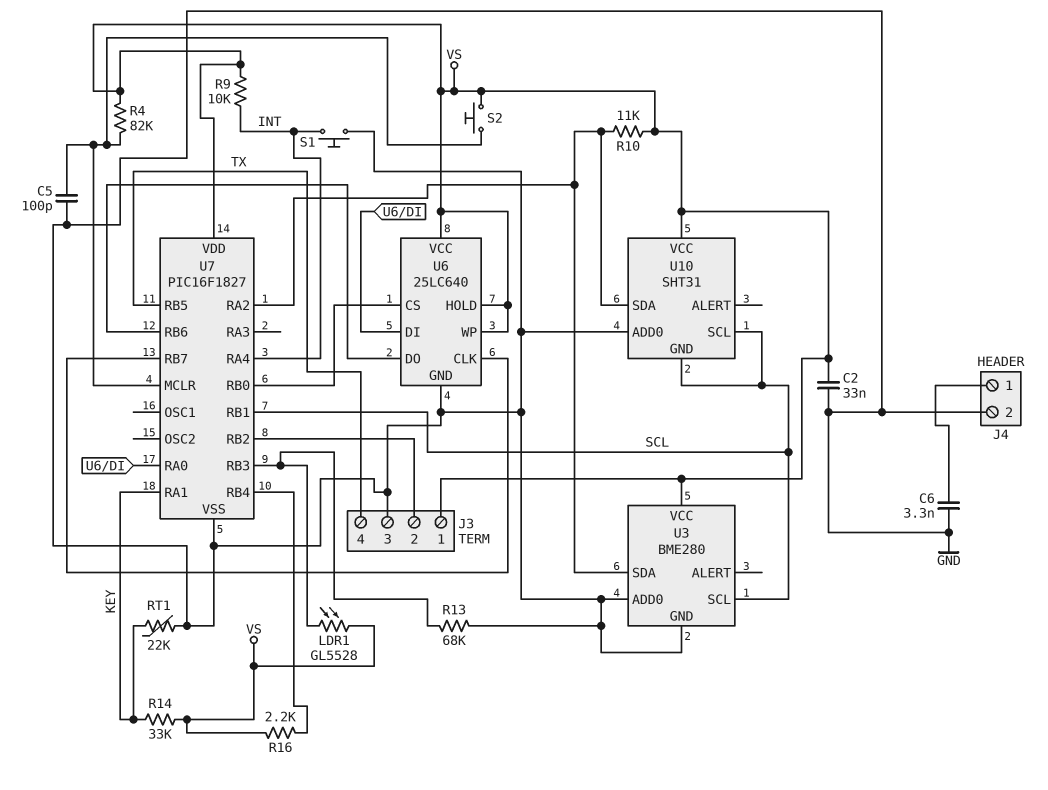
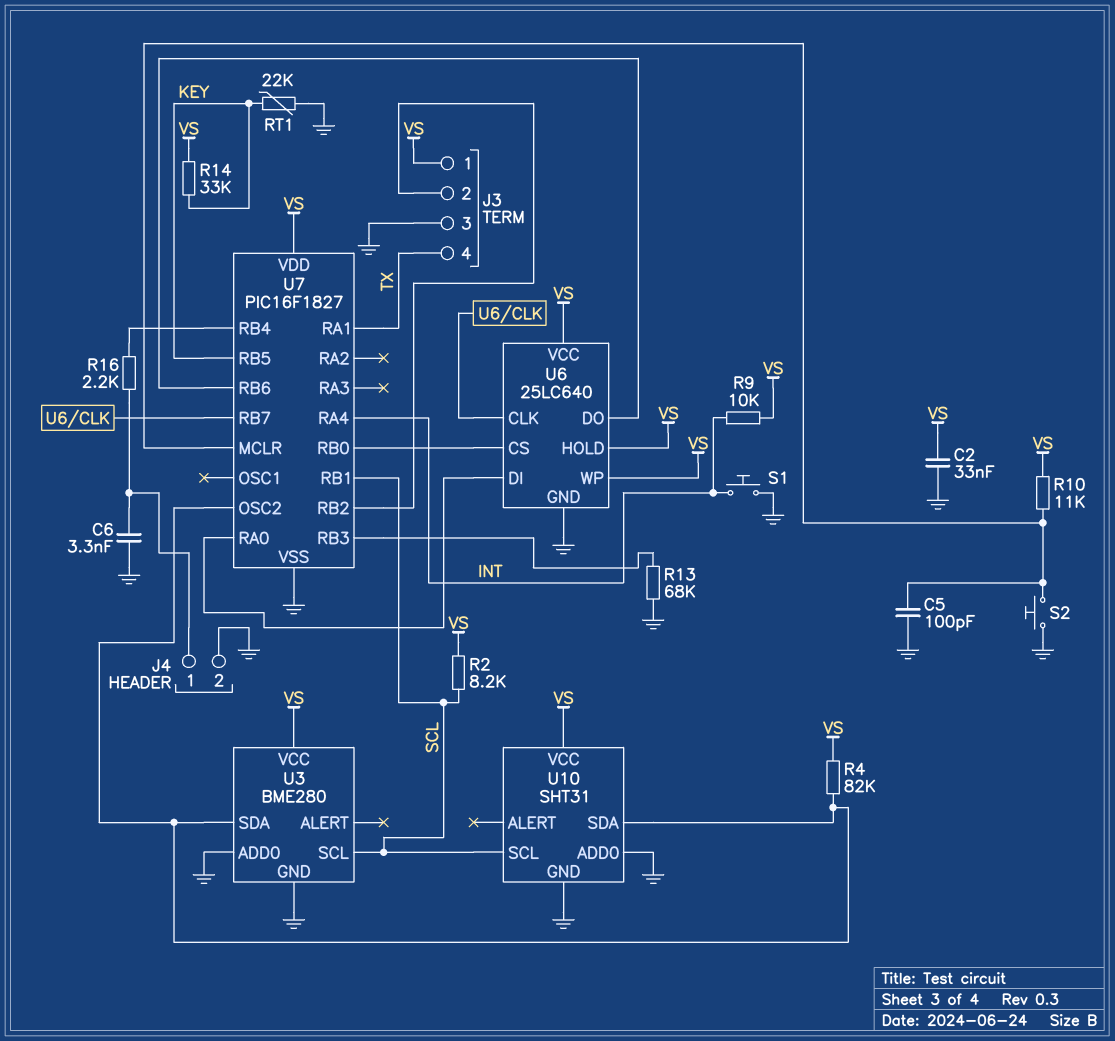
LDR1: GL5528 (U7/RB3, VS) -> none
R2: none -> 8.2k (SCL, VS)
R4: 82k (U7/MCLR, VS) -> 82k (U3/SDA, VS)
R10: 11k (U3/SDA, VS) -> 11k (U7/MCLR, VS)
R16: 2.2k (U7/RB4, VS) -> 2.2k (J4/1, U7/RB4)
S2: button (U7/MCLR, VS) -> button (GND, U7/MCLR)
U7 pin OSC2: none -> U3/SDA
U7 pin RA1: KEY -> TX
U7 pin RA2: U3/SDA -> none
U7 pin RB5: TX -> KEY
U10 pin GND: SCL -> GND

